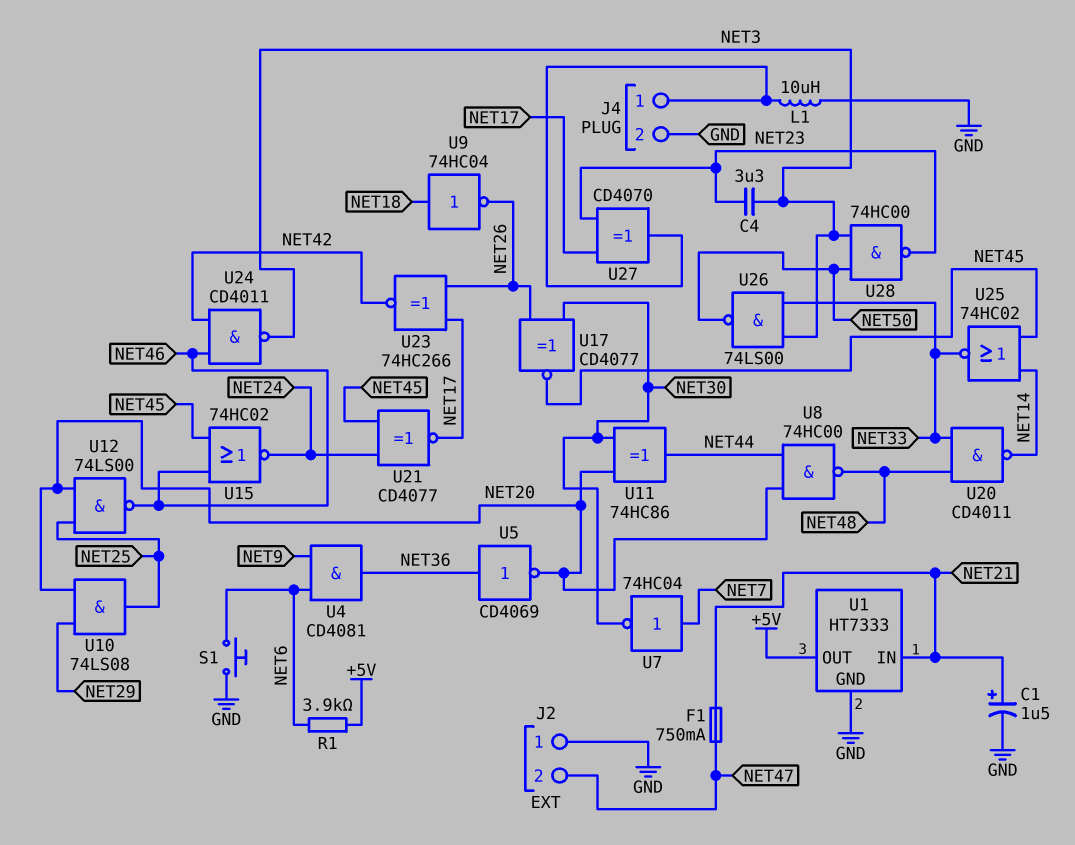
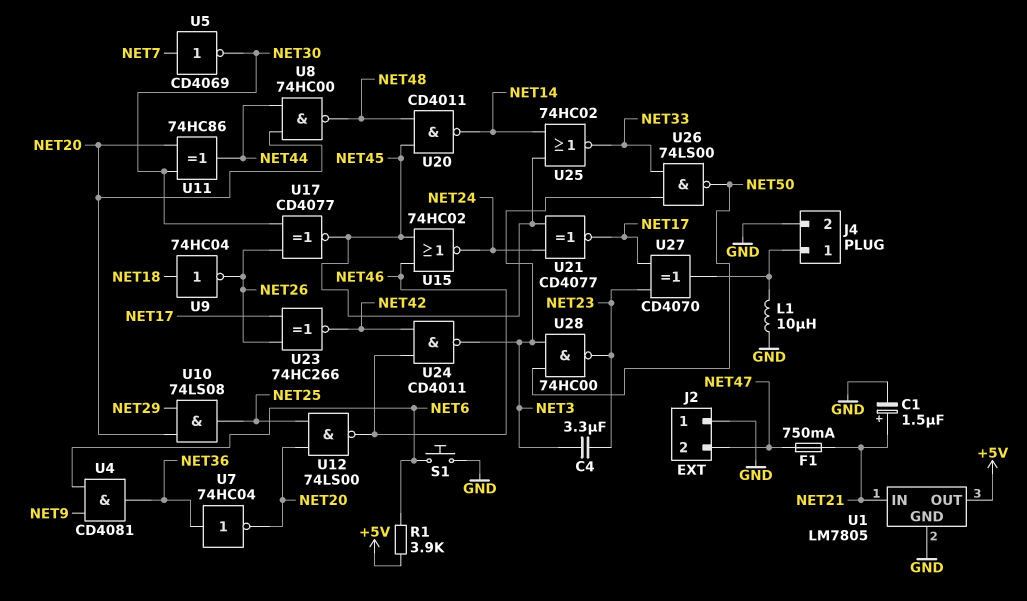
U1: HT7333 -> LM7805
U5: NOT CD4069 (in NET36, out NET20) -> NOT CD4069 (in NET7, out NET30)
U7: NOT 74HC04 (in NET7, out NET30) -> NOT 74HC04 (in NET36, out NET20)
U20: NAND CD4011 (in NET33, in NET48, out NET14) -> NAND CD4011 (in NET45, in NET48, out NET14)

